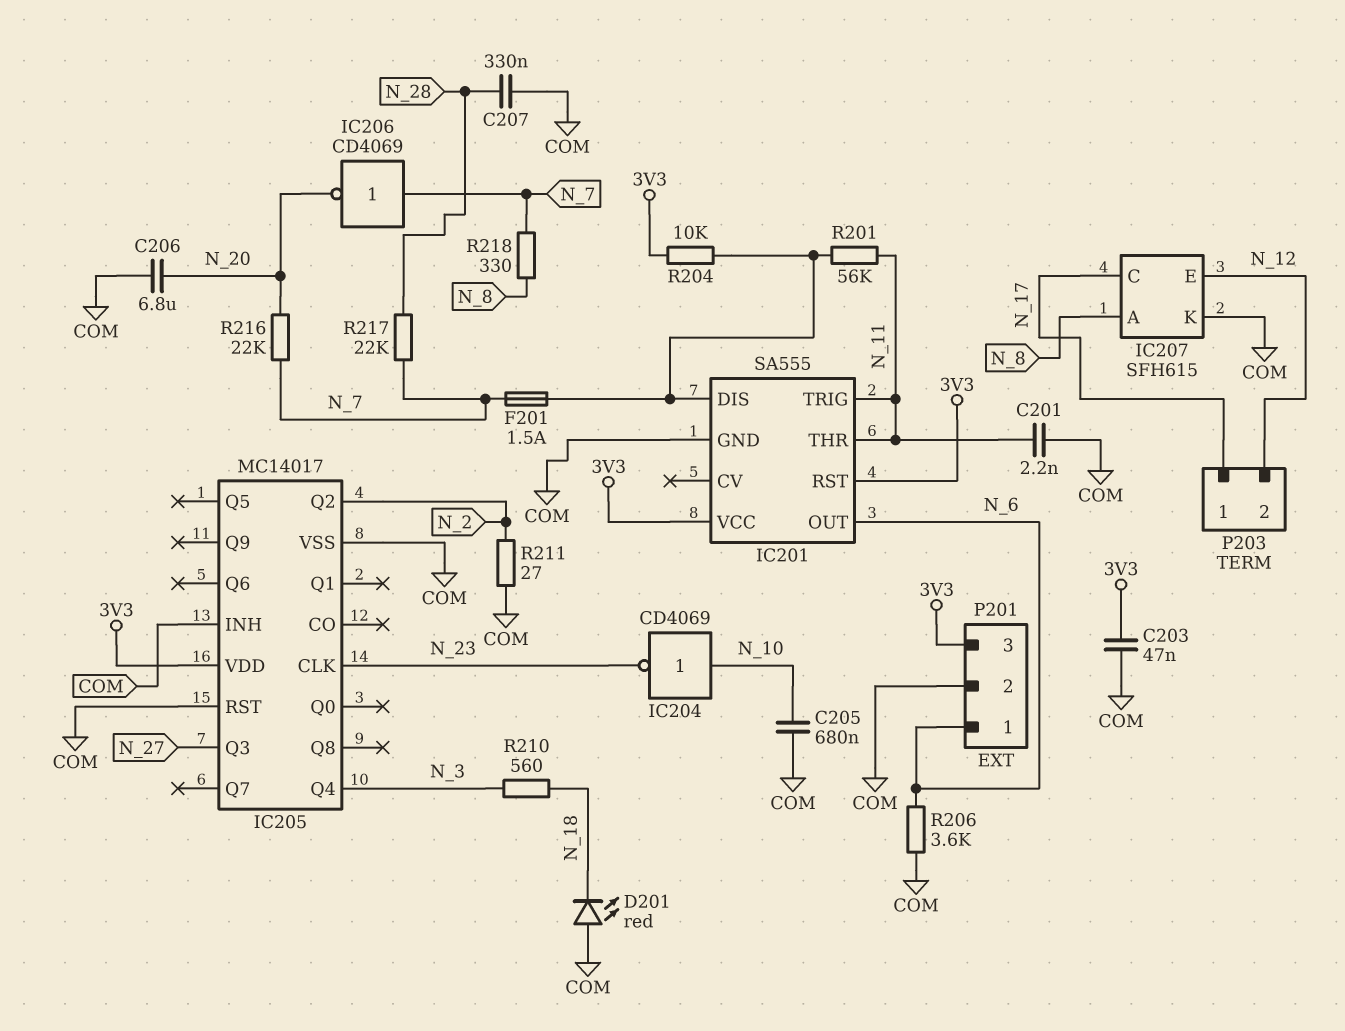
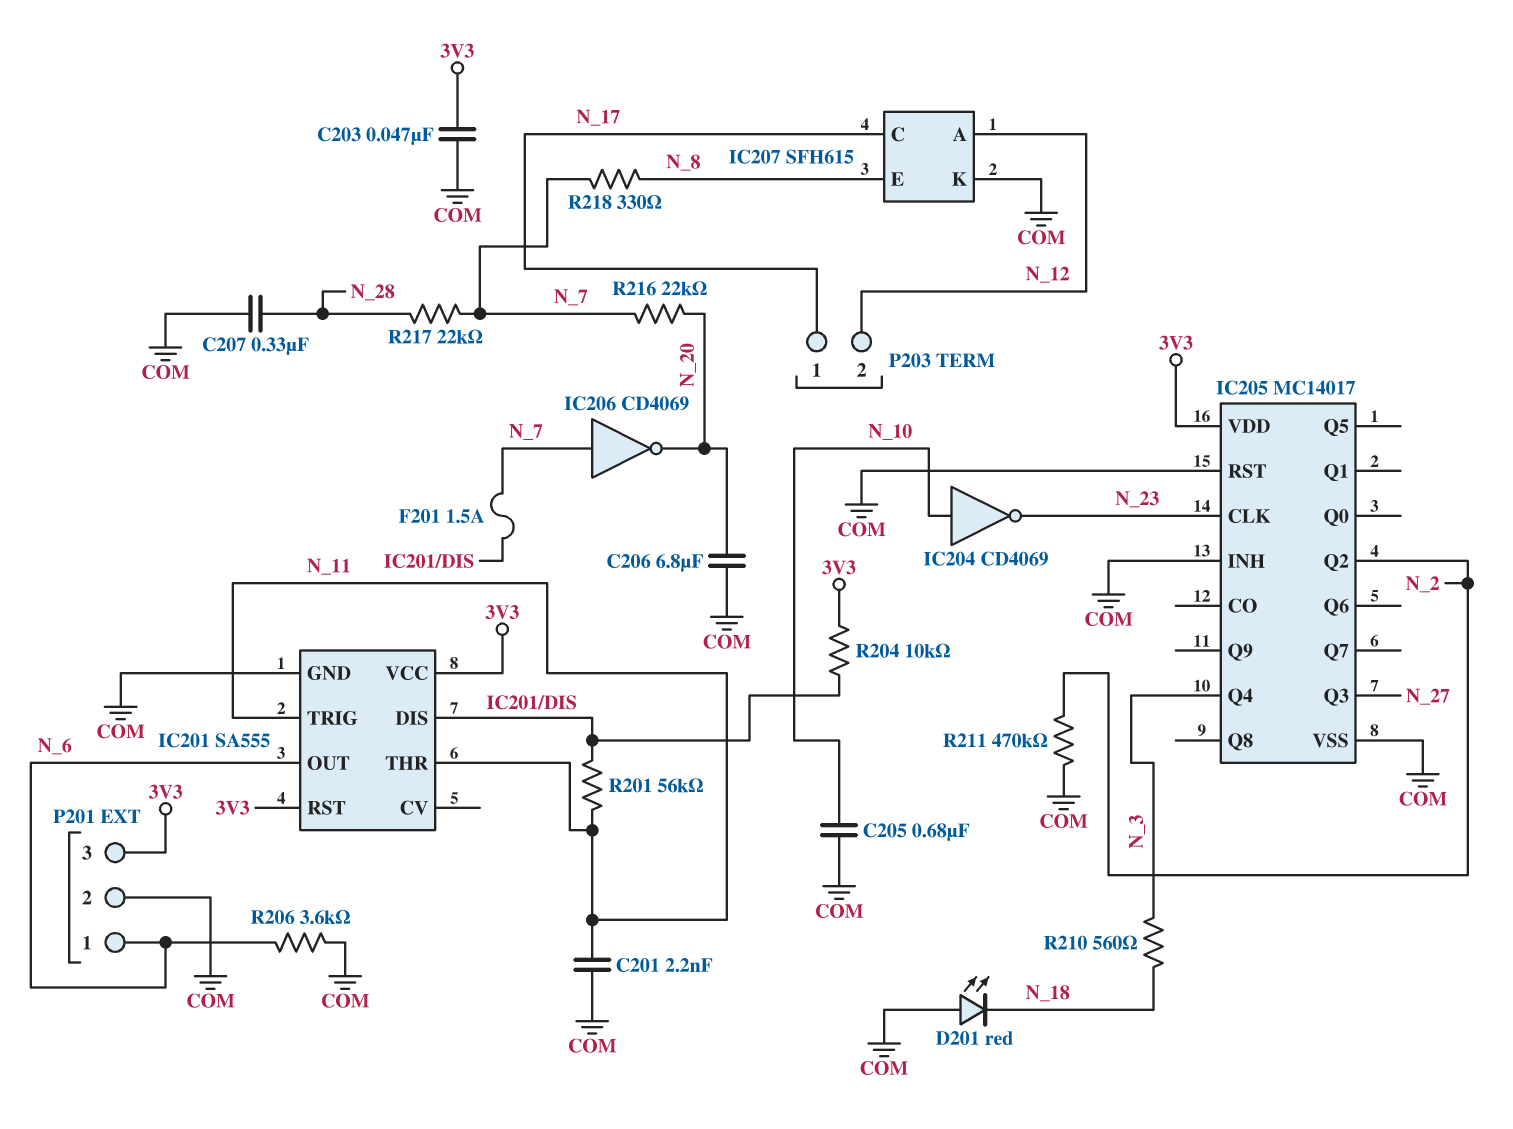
IC207 pin A: N_8 -> N_12
IC207 pin E: N_12 -> N_8
R211: 27 (COM, N_2) -> 470k (COM, N_2)

